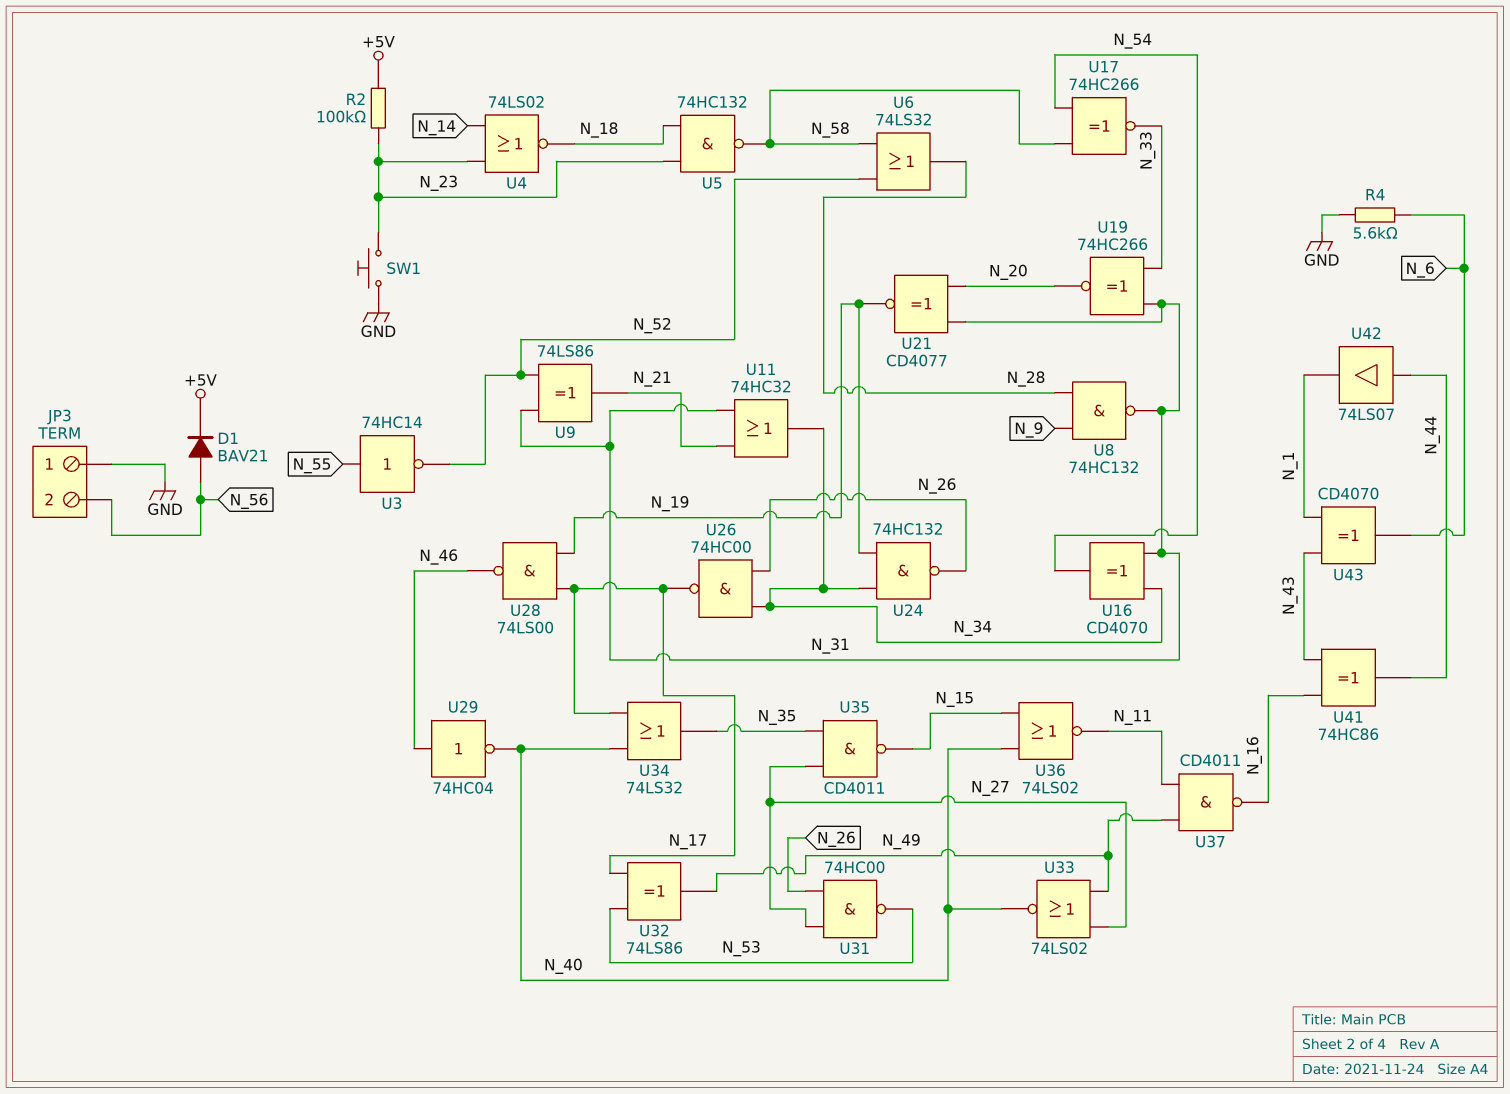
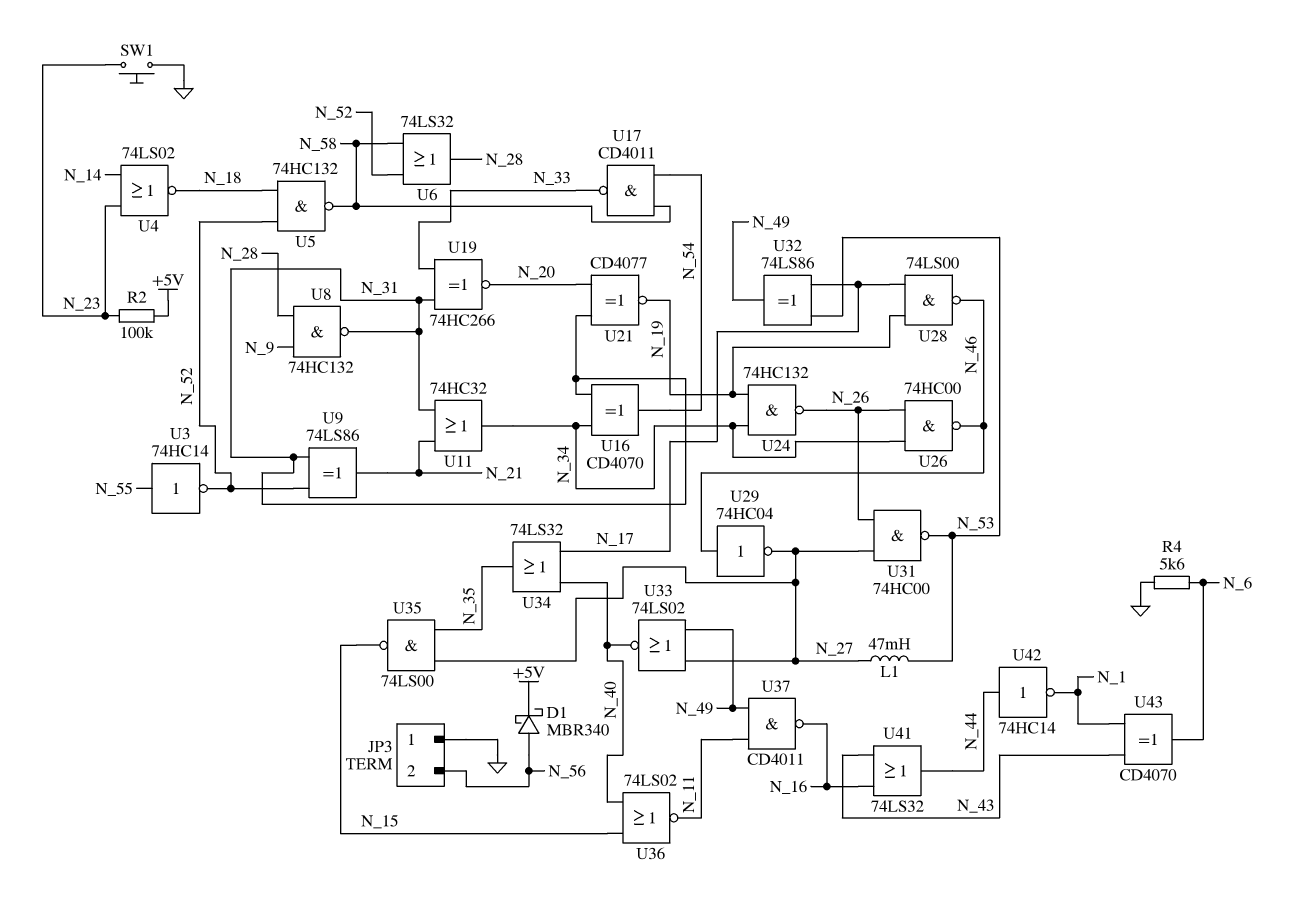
D1: diode BAV21 (A N_56, K +5V) -> schottky MBR340 (A N_56, K +5V)
L1: none -> 47mH (N_27, N_53)
U5: NAND 74HC132 (in N_18, in N_23, out N_58) -> NAND 74HC132 (in N_18, in N_52, out N_58)
U17: XNOR 74HC266 (in N_54, in N_58, out N_33) -> NAND CD4011 (in N_54, in N_58, out N_33)
U26: NAND 74HC00 (in N_26, in N_34, out N_17) -> NAND 74HC00 (in N_26, in N_34, out N_46)
U29: NOT 74HC04 (in N_46, out N_40) -> NOT 74HC04 (in N_46, out N_27)
U35: NAND CD4011 (in N_27, in N_35, out N_15) -> NAND 74LS00 (in N_27, in N_35, out N_15)
U41: XOR 74HC86 (in N_16, in N_43, out N_44) -> OR 74LS32 (in N_16, in N_43, out N_44)
U42: buffer 74LS07 (in N_44, out N_1) -> NOT 74HC14 (in N_44, out N_1)

